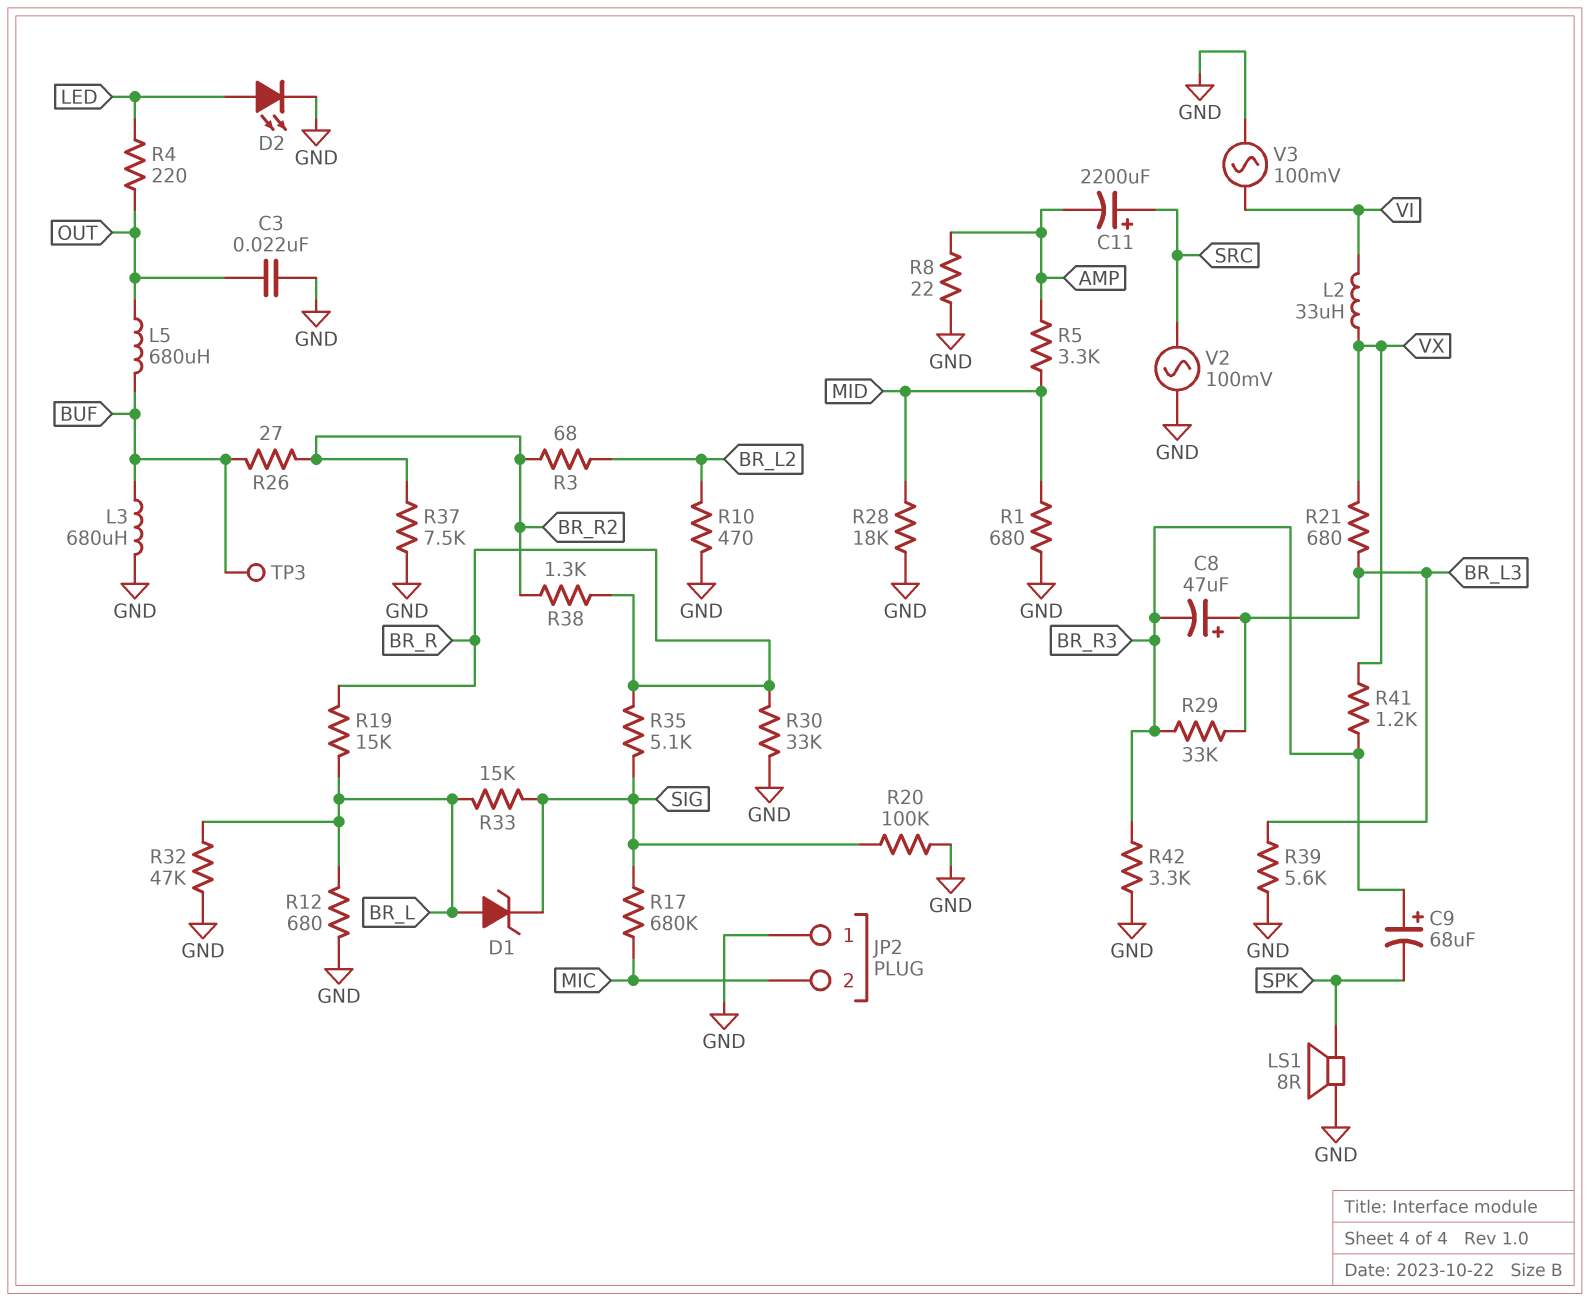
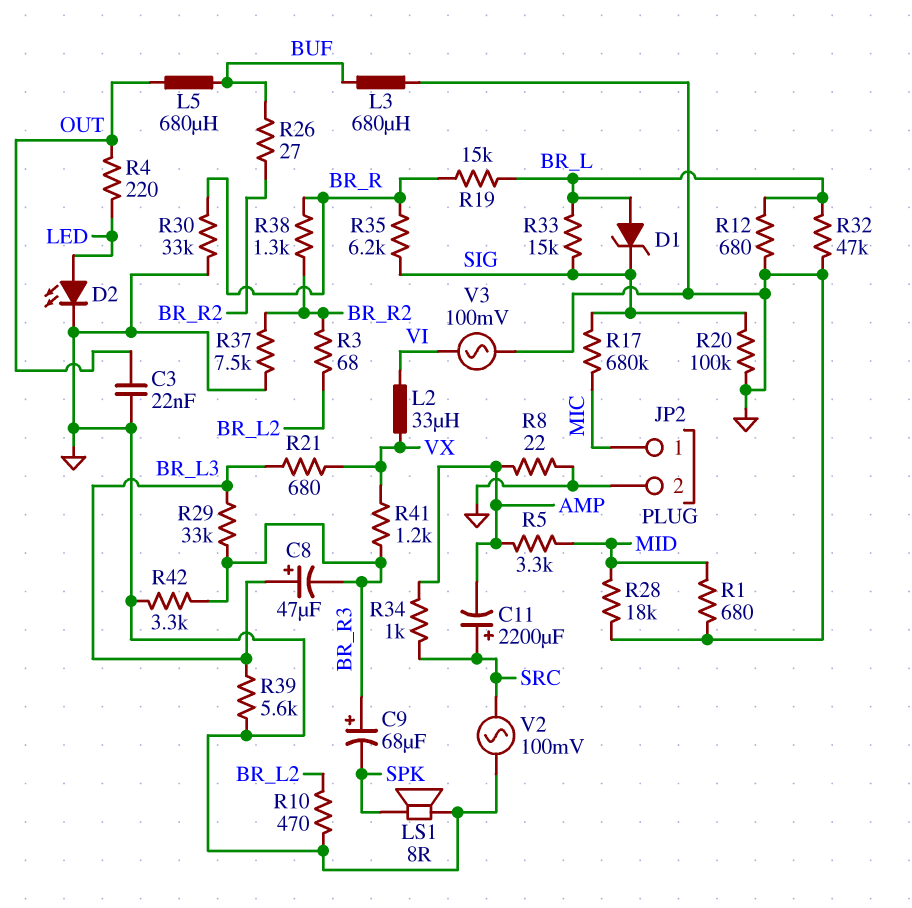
JP2 pin 1: GND -> MIC
JP2 pin 2: MIC -> GND
R34: none -> 1k (AMP, SRC)
R35: 5.1k (BR_R, SIG) -> 6.2k (BR_R, SIG)
TP3: test point (BUF) -> none

